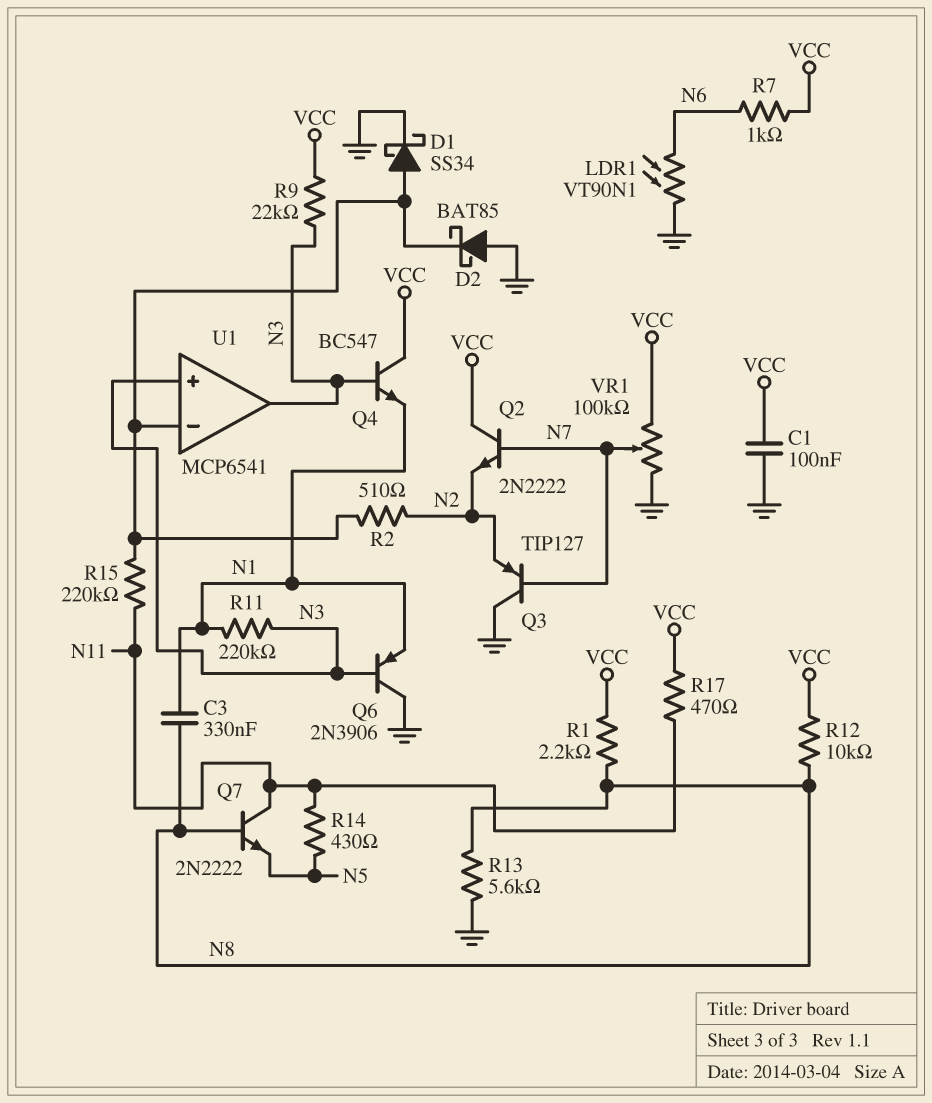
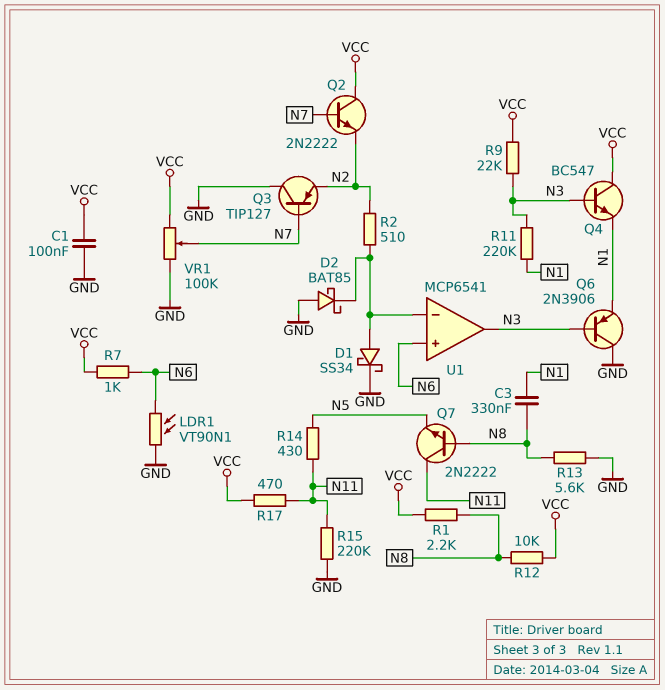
R15: 220k (N11, U1/in-) -> 220k (GND, N11)
U1 pin in+: N3 -> N6

